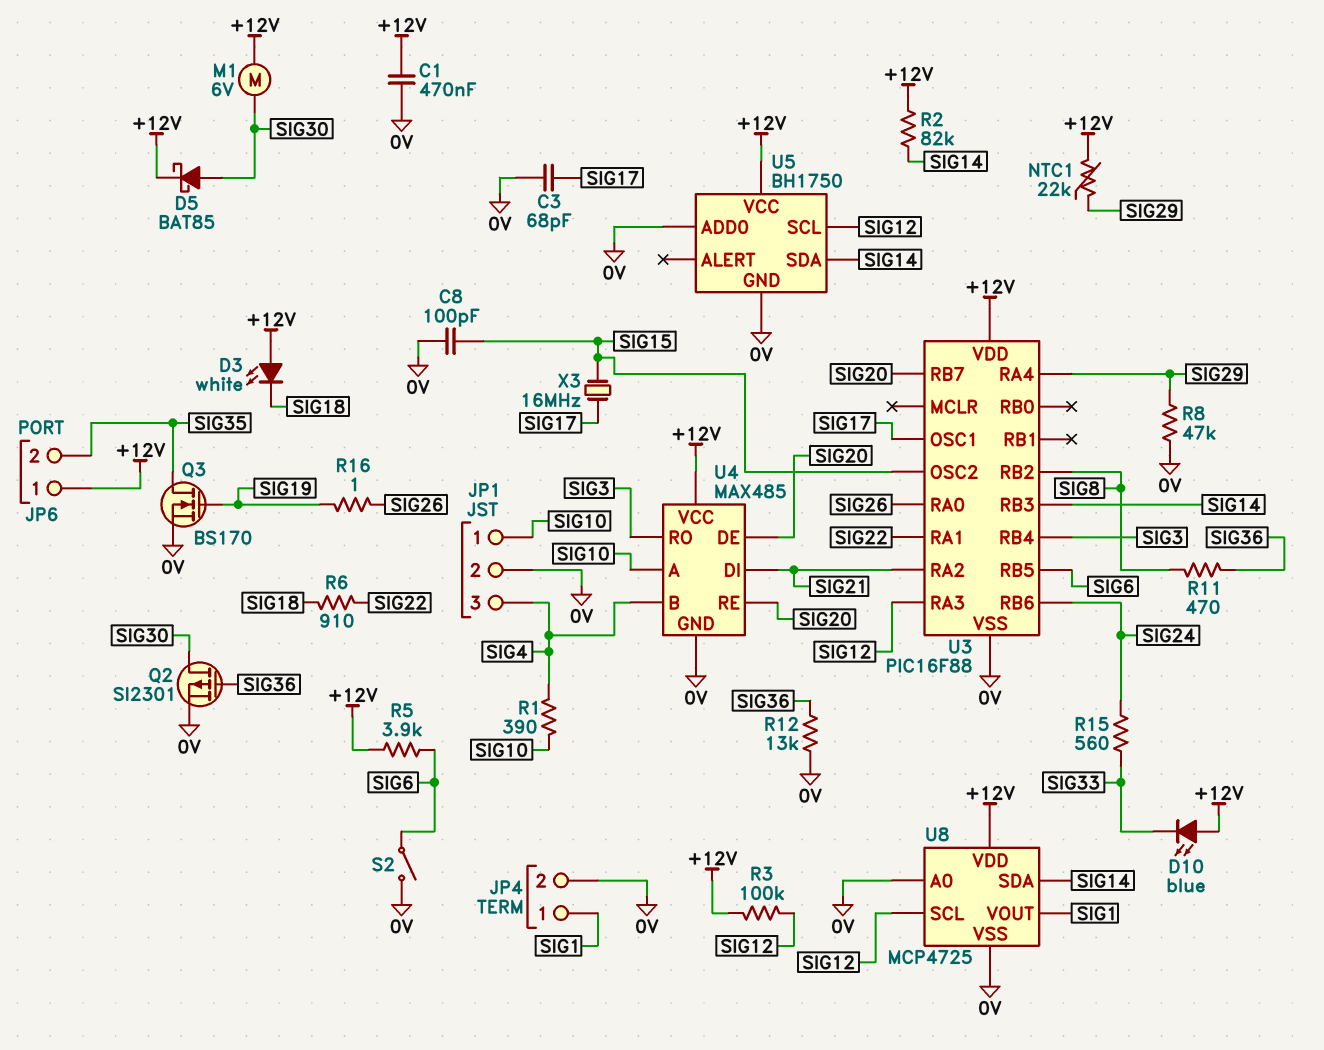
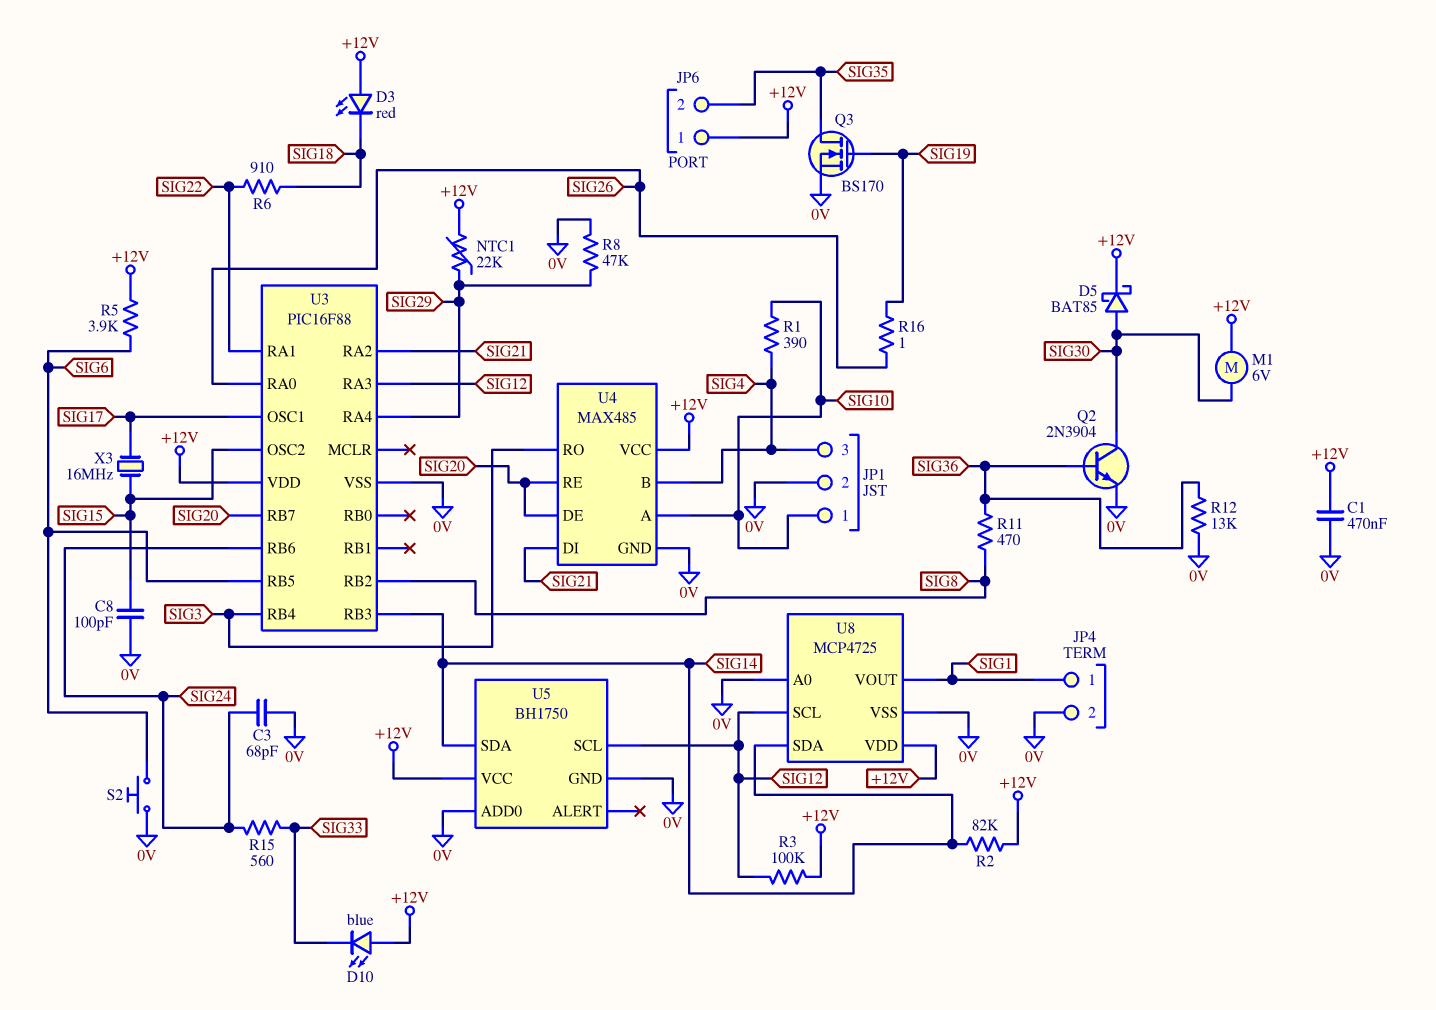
C3: 68pF (0V, SIG17) -> 68pF (0V, SIG24)
D3: LED white (A +12V, K SIG18) -> LED red (A +12V, K SIG18)
Q2: PMOS SI2301 (G SIG36, D SIG30, S 0V) -> NPN 2N3904 (B SIG36, C SIG30, E 0V)
S2: switch (0V, SIG6) -> button (0V, SIG6)

